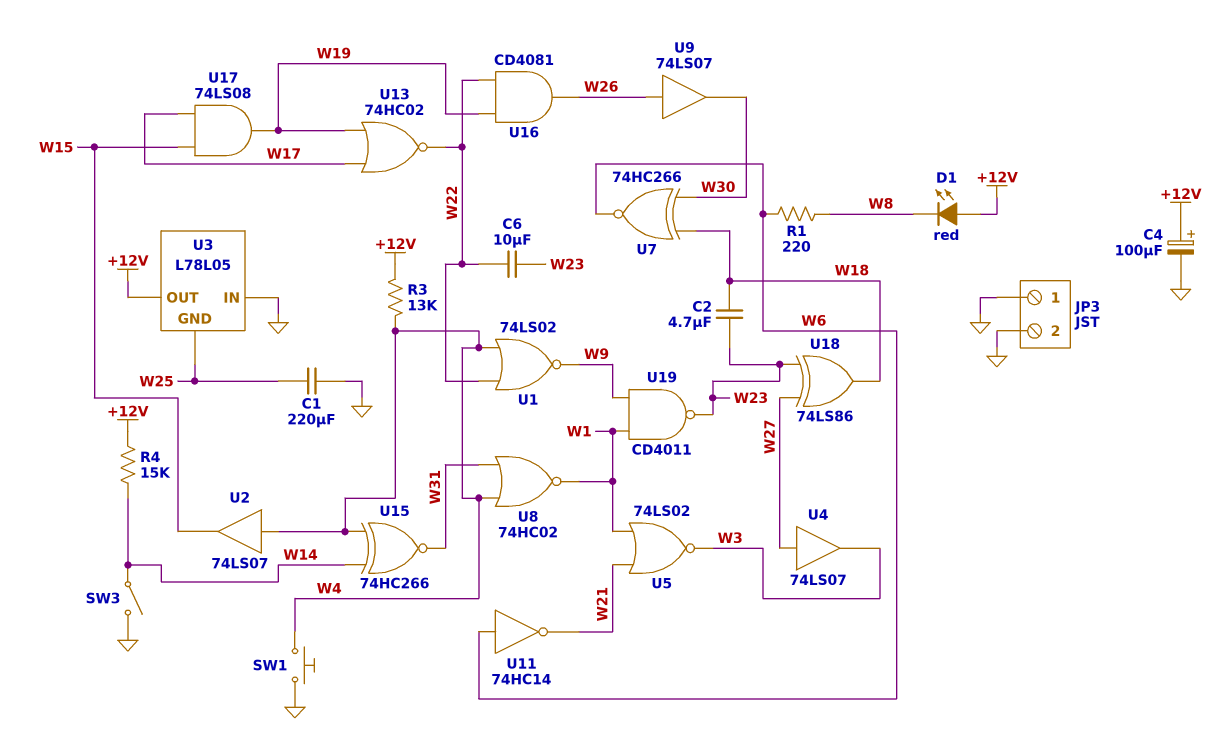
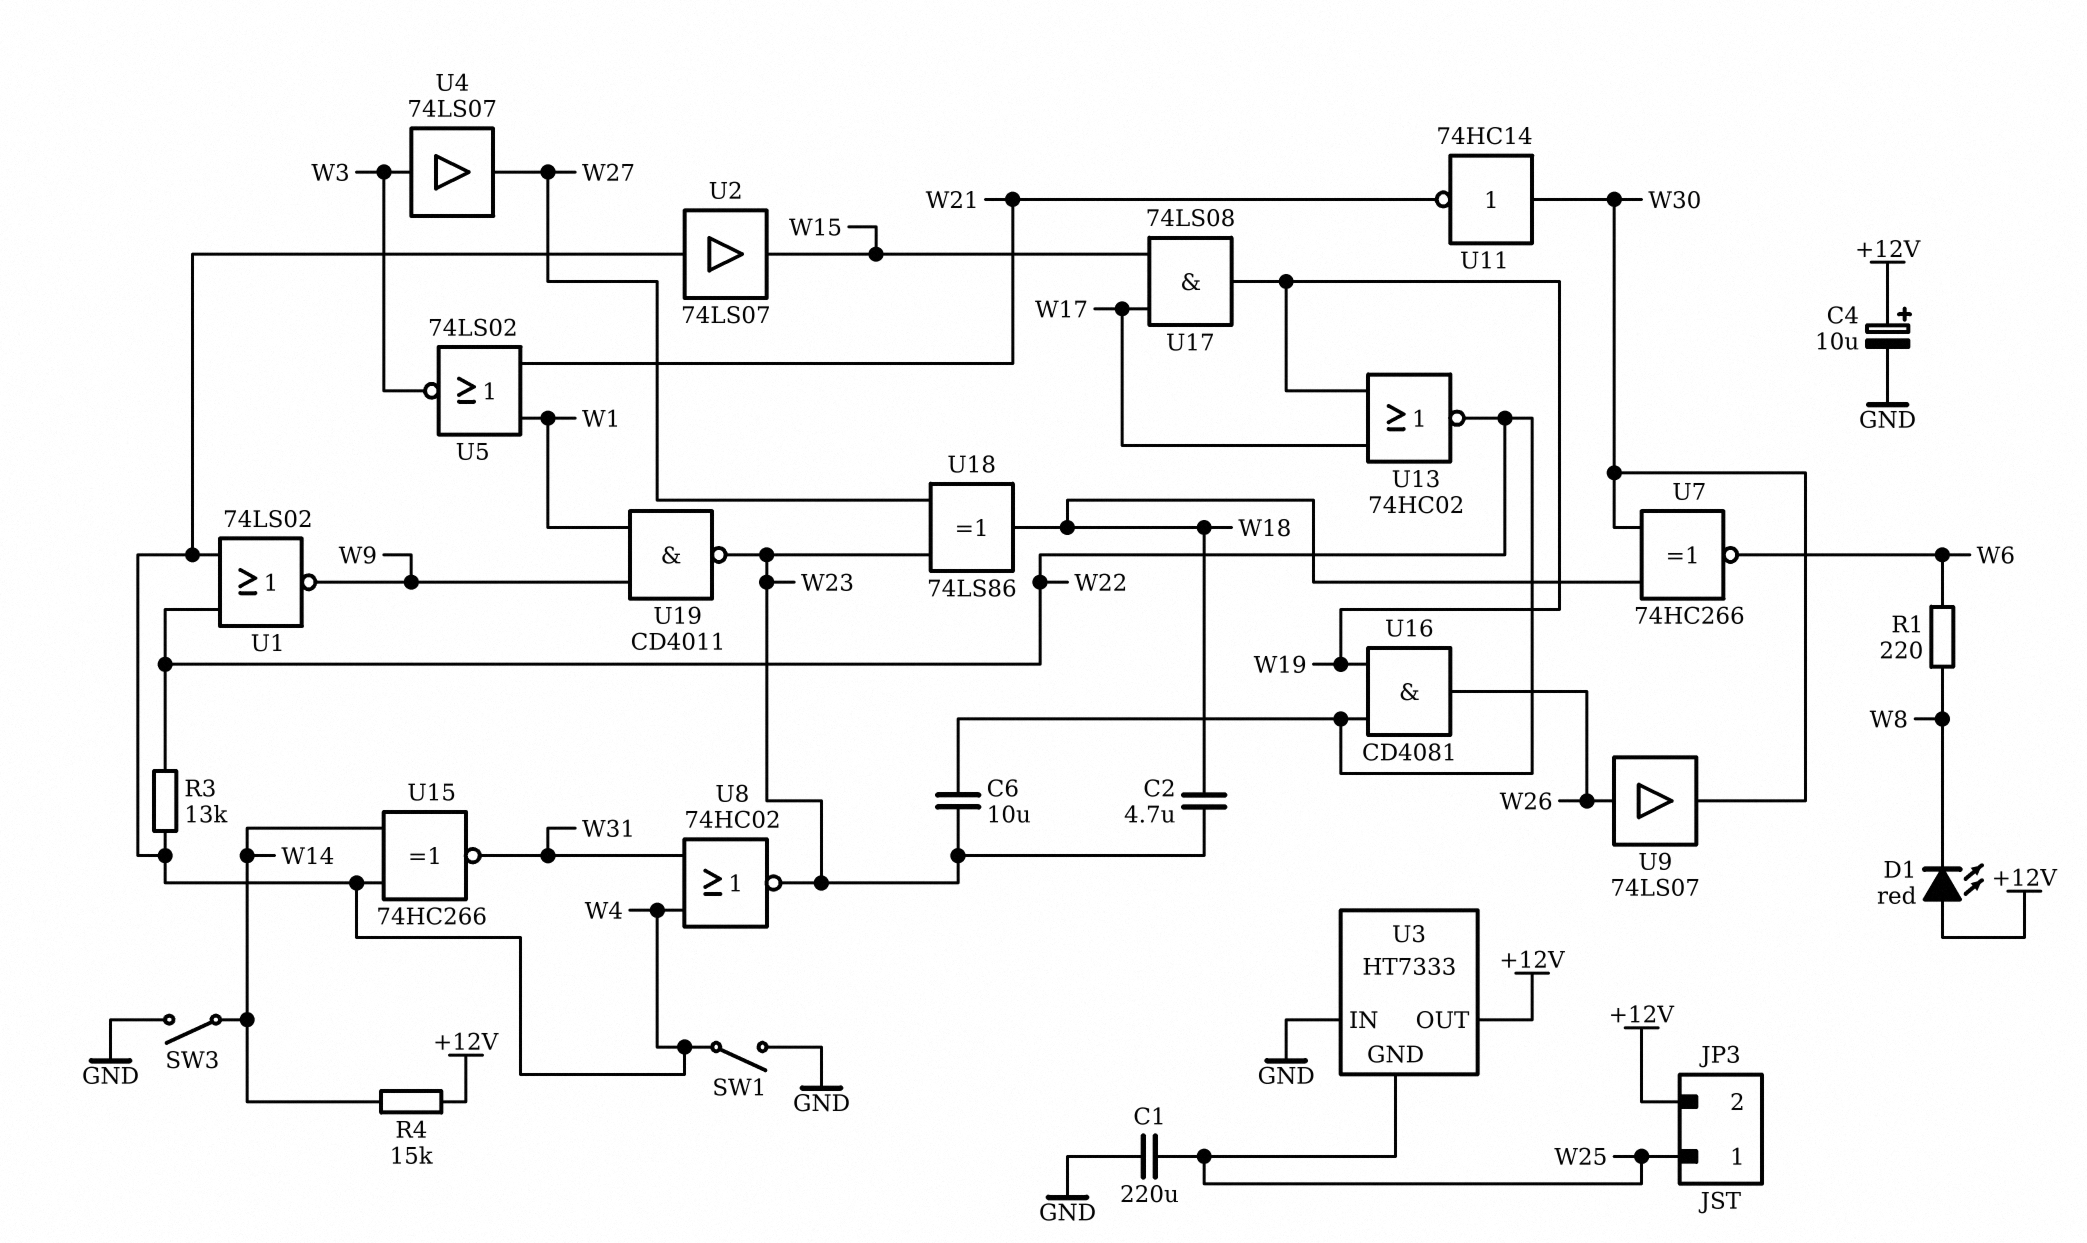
C4: 100uF (plus +12V, minus GND) -> 10uF (plus +12V, minus GND)
JP3 pin 1: GND -> W25
JP3 pin 2: GND -> +12V
R3: 13k (+12V, W4) -> 13k (W4, W22)
SW1: button (GND, W4) -> switch (GND, W4)
U3: L78L05 -> HT7333
U4: buffer 74LS07 (in W27, out W3) -> buffer 74LS07 (in W3, out W27)
U8: NOR 74HC02 (in W4, in W31, out W1) -> NOR 74HC02 (in W4, in W31, out W23)
U11: NOT 74HC14 (in W6, out W21) -> NOT 74HC14 (in W30, out W21)

